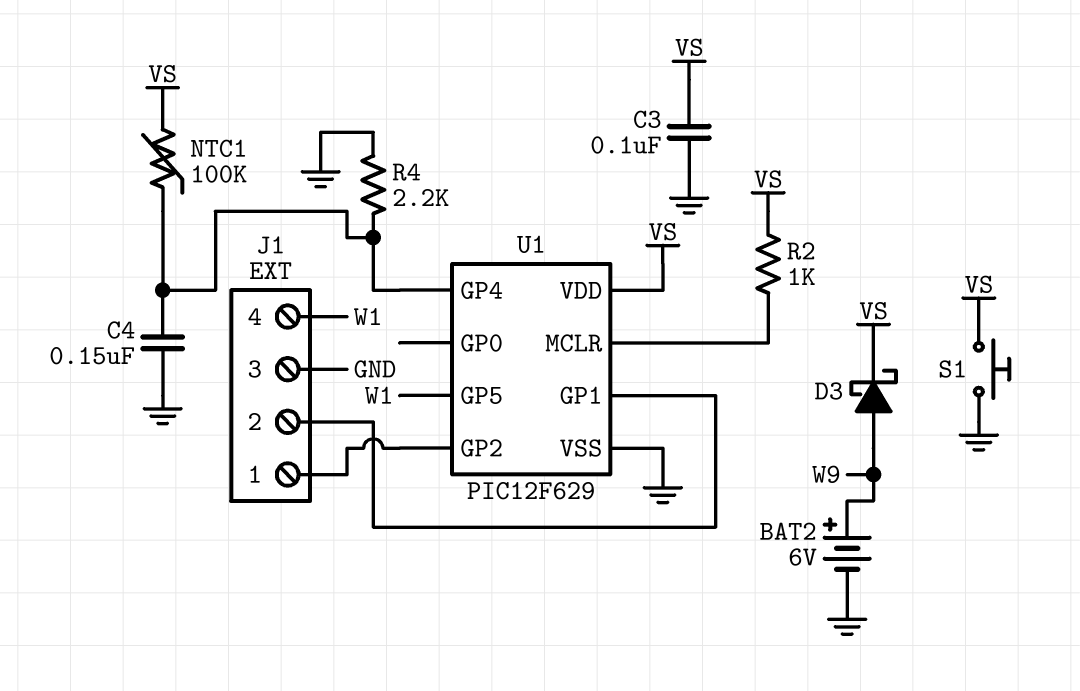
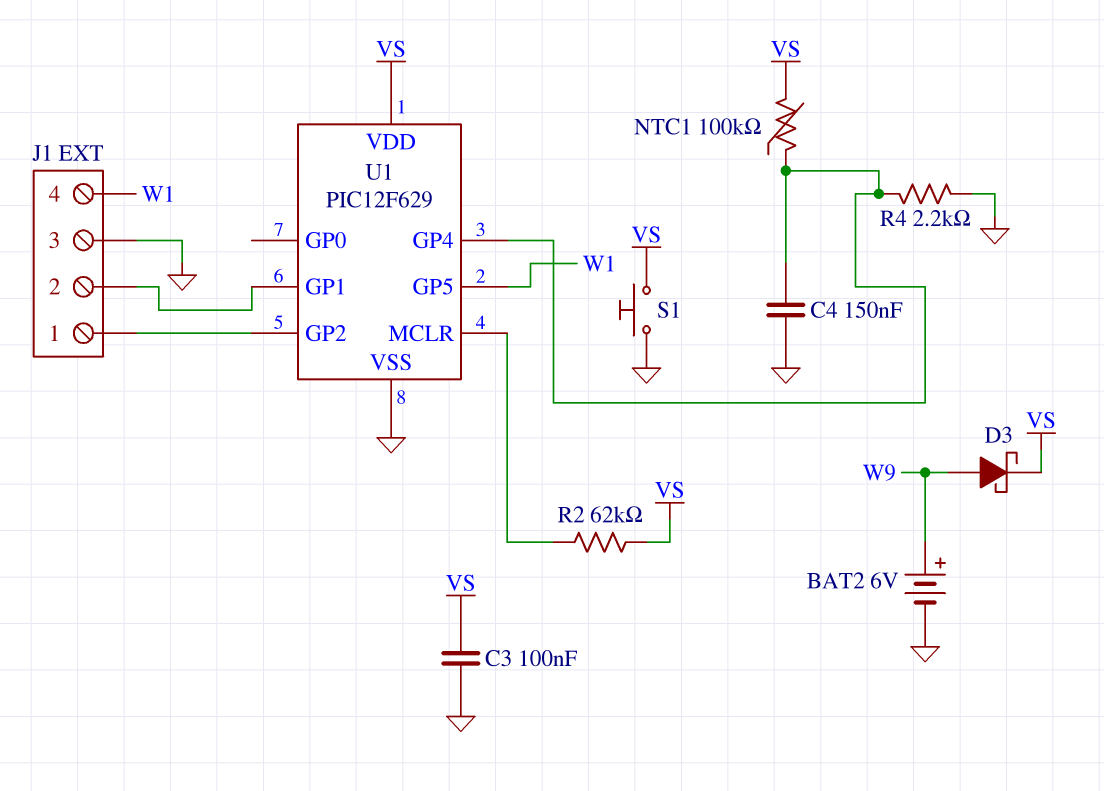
R2: 1k (U1/MCLR, VS) -> 62k (U1/MCLR, VS)

